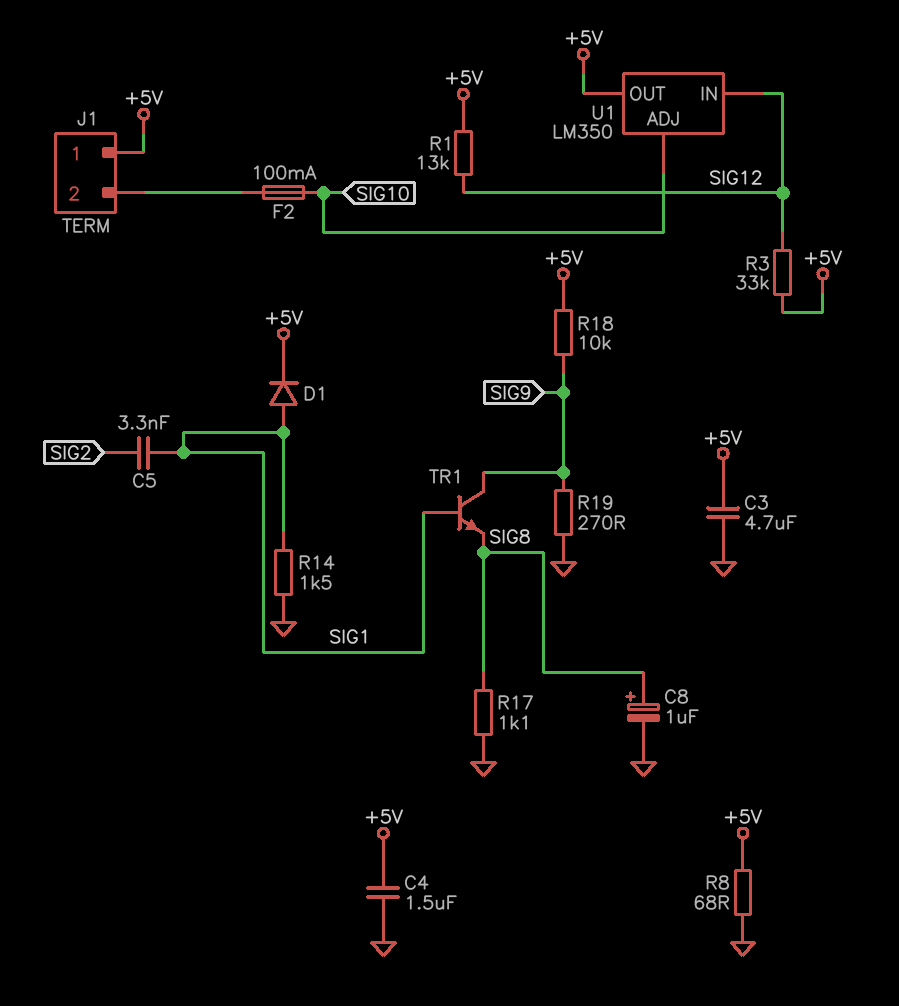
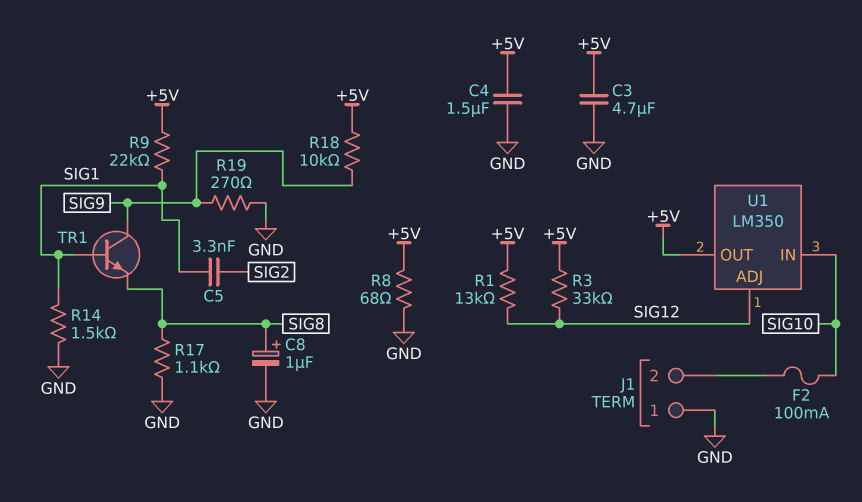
D1: diode (A SIG1, K +5V) -> none
J1 pin 1: +5V -> GND
R9: none -> 22k (+5V, SIG1)
U1 pin ADJ: SIG10 -> SIG12
U1 pin IN: SIG12 -> SIG10

